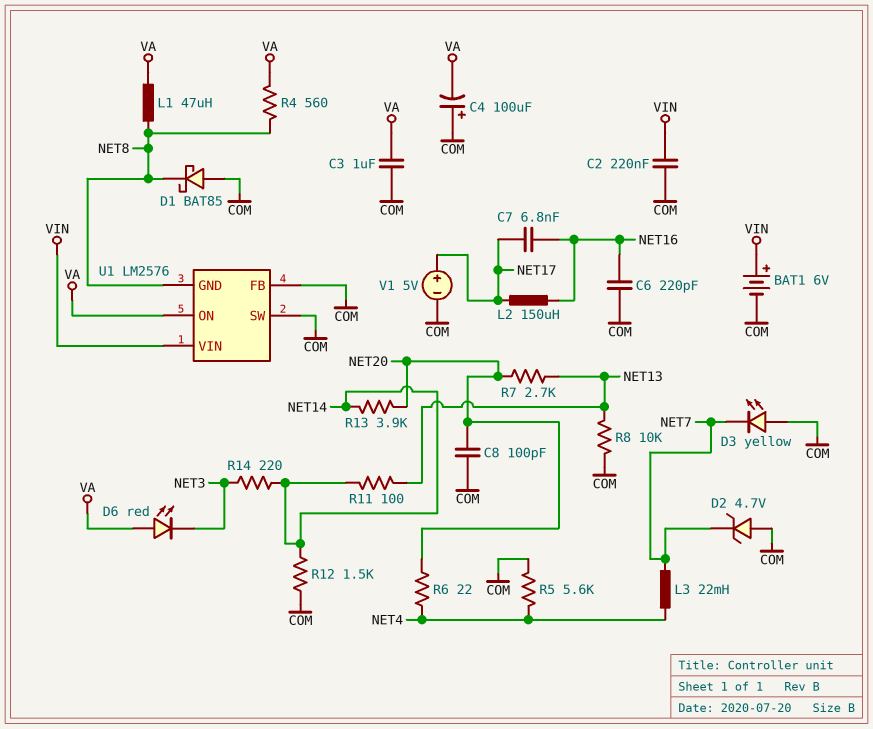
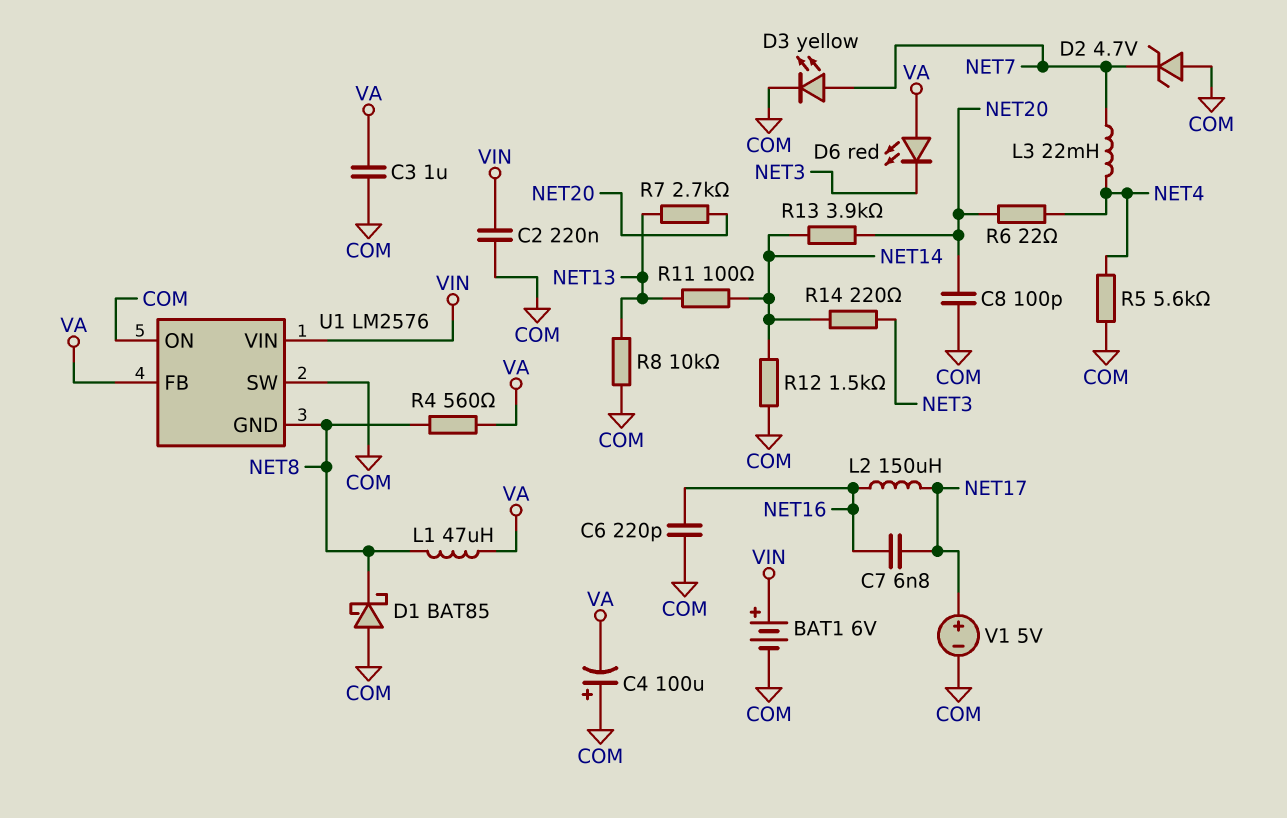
D3: LED yellow (A COM, K NET7) -> LED yellow (A NET7, K COM)
U1 pin FB: COM -> VA
U1 pin ON: VA -> COM

